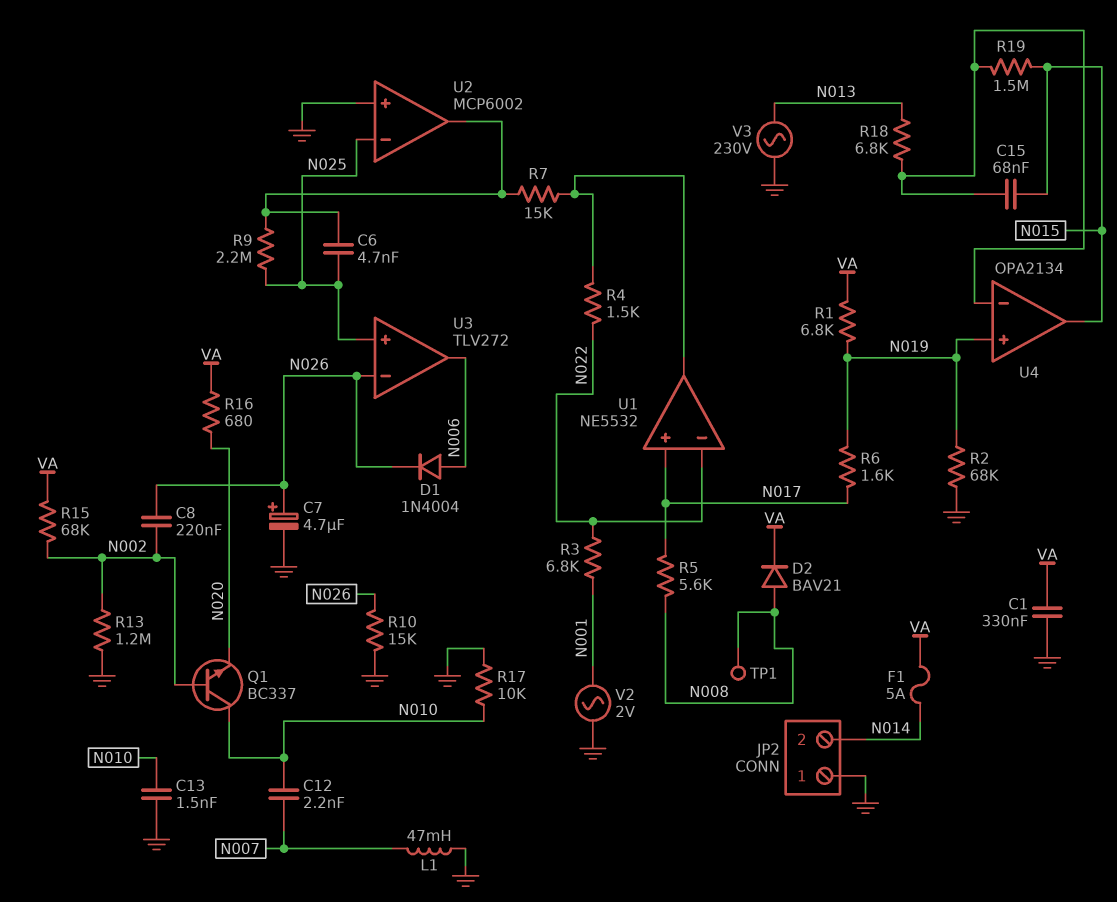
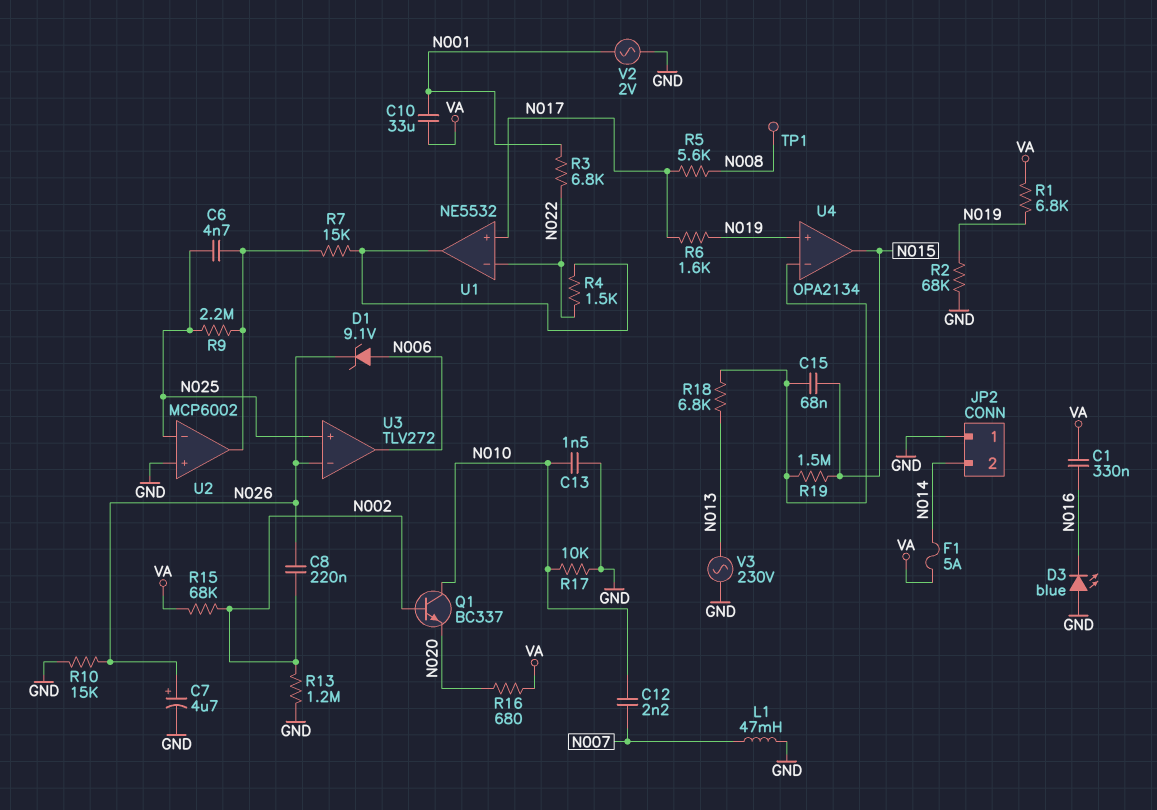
C1: 330nF (GND, VA) -> 330nF (N016, VA)
C10: none -> 33uF (N001, VA)
D1: diode 1N4004 (A N006, K N026) -> zener 9.1V (A N006, K N026)
D2: diode BAV21 (A N008, K VA) -> none
D3: none -> LED blue (A GND, K N016)

